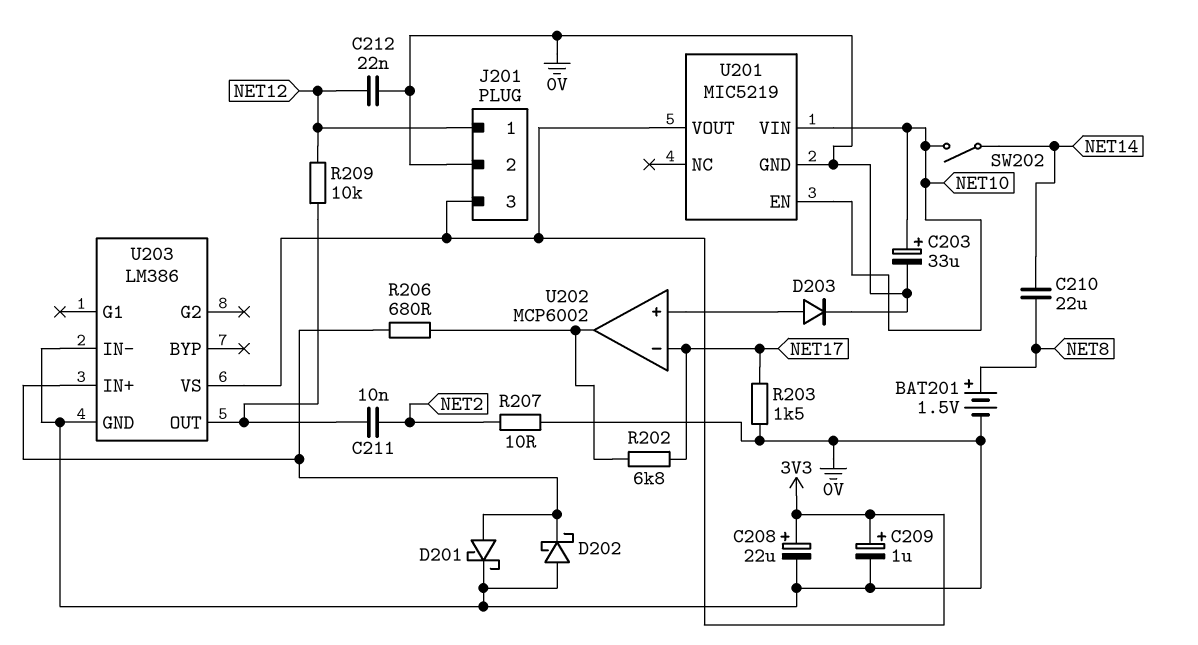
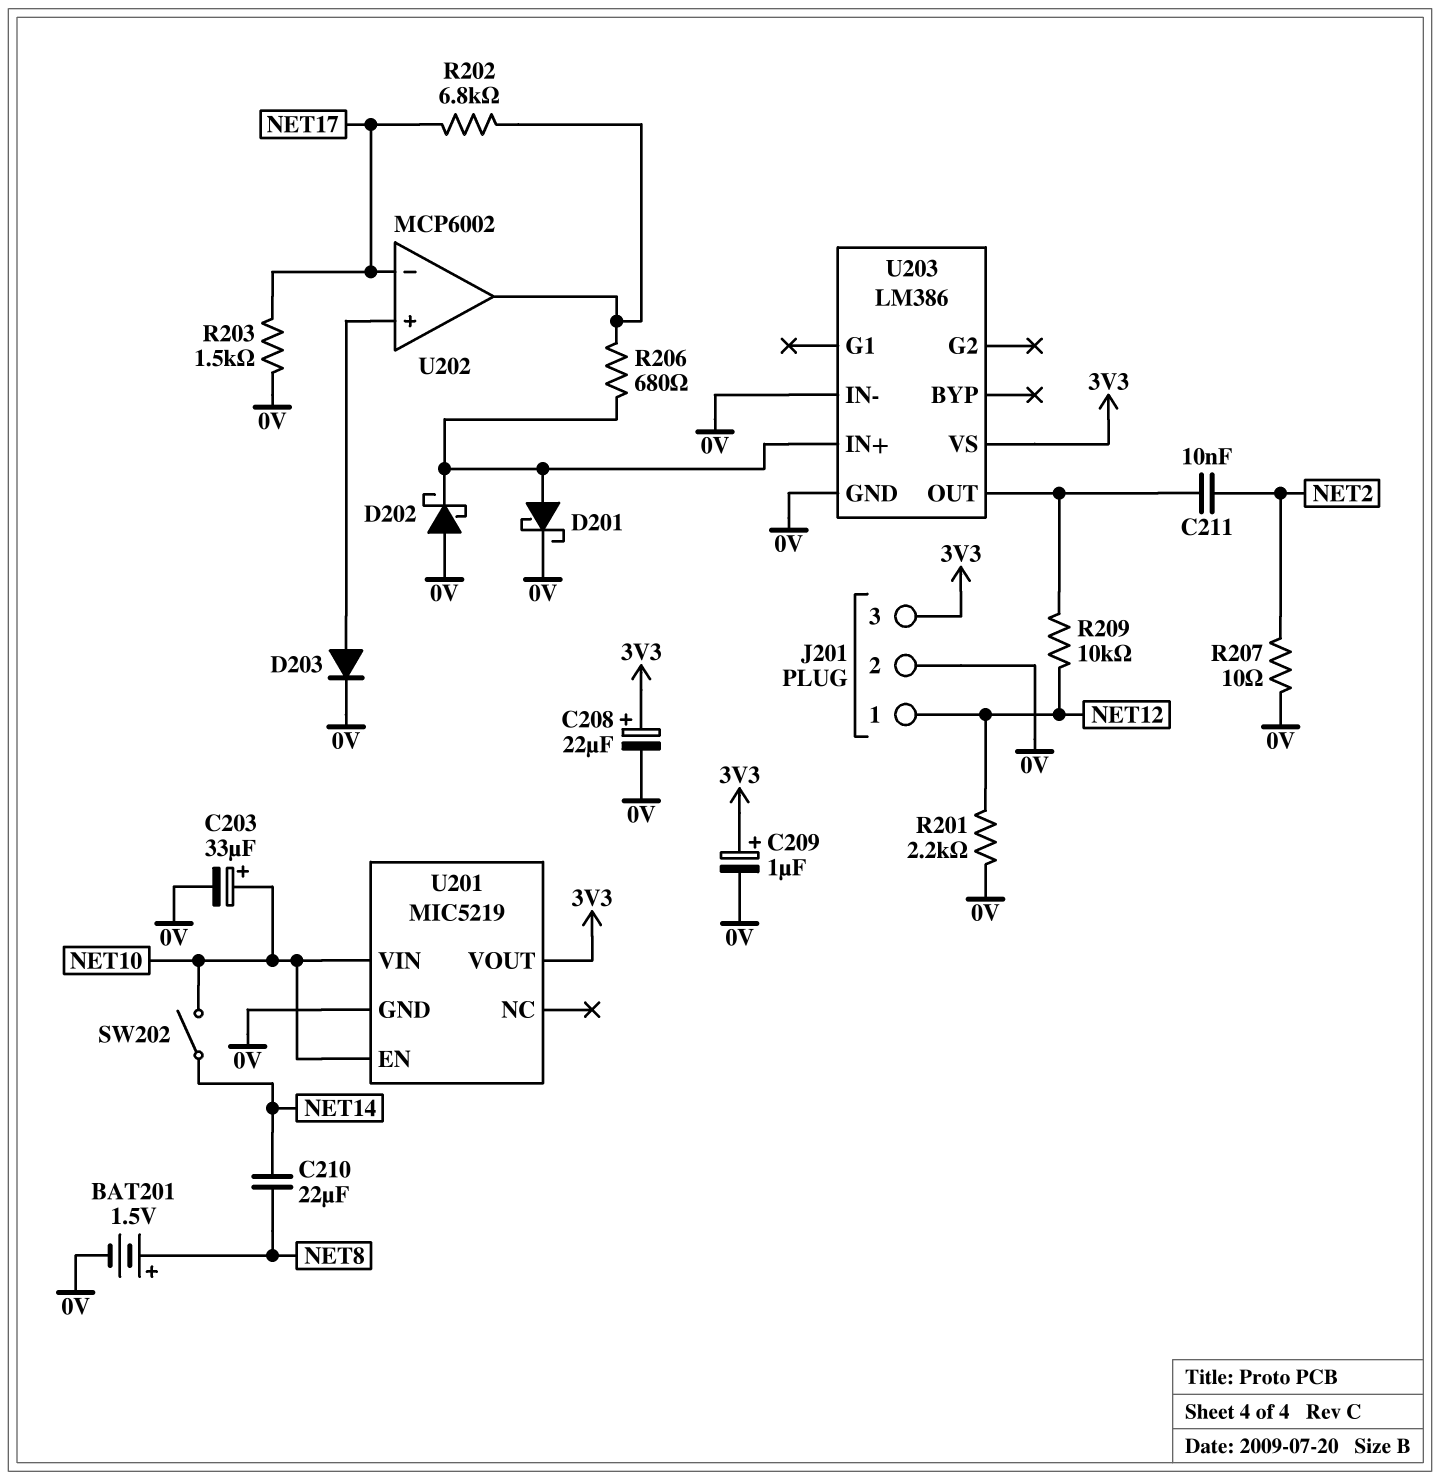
C212: 22nF (0V, NET12) -> none
R201: none -> 2.2k (0V, NET12)

